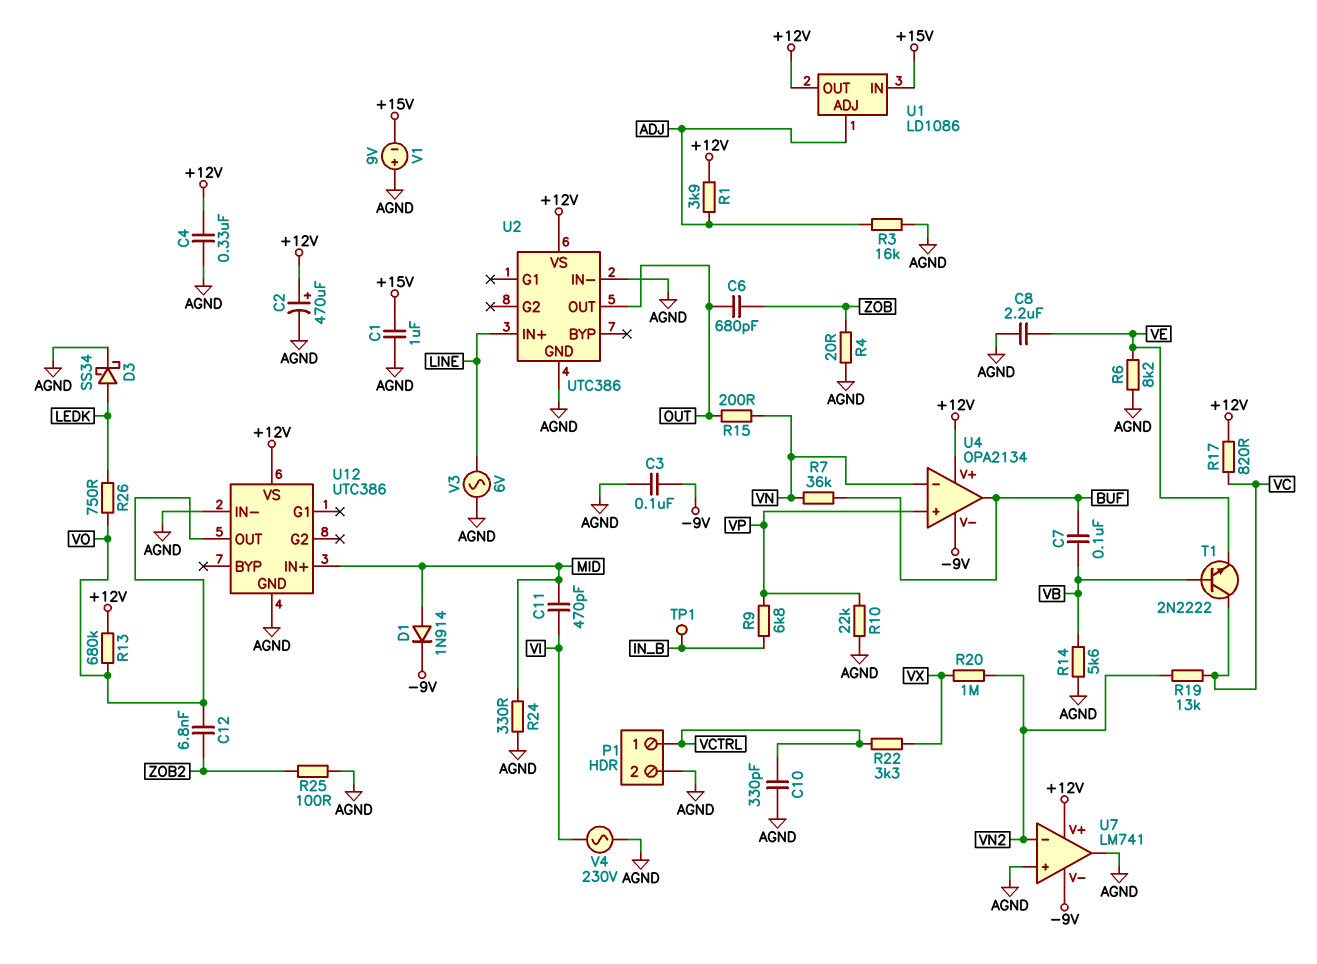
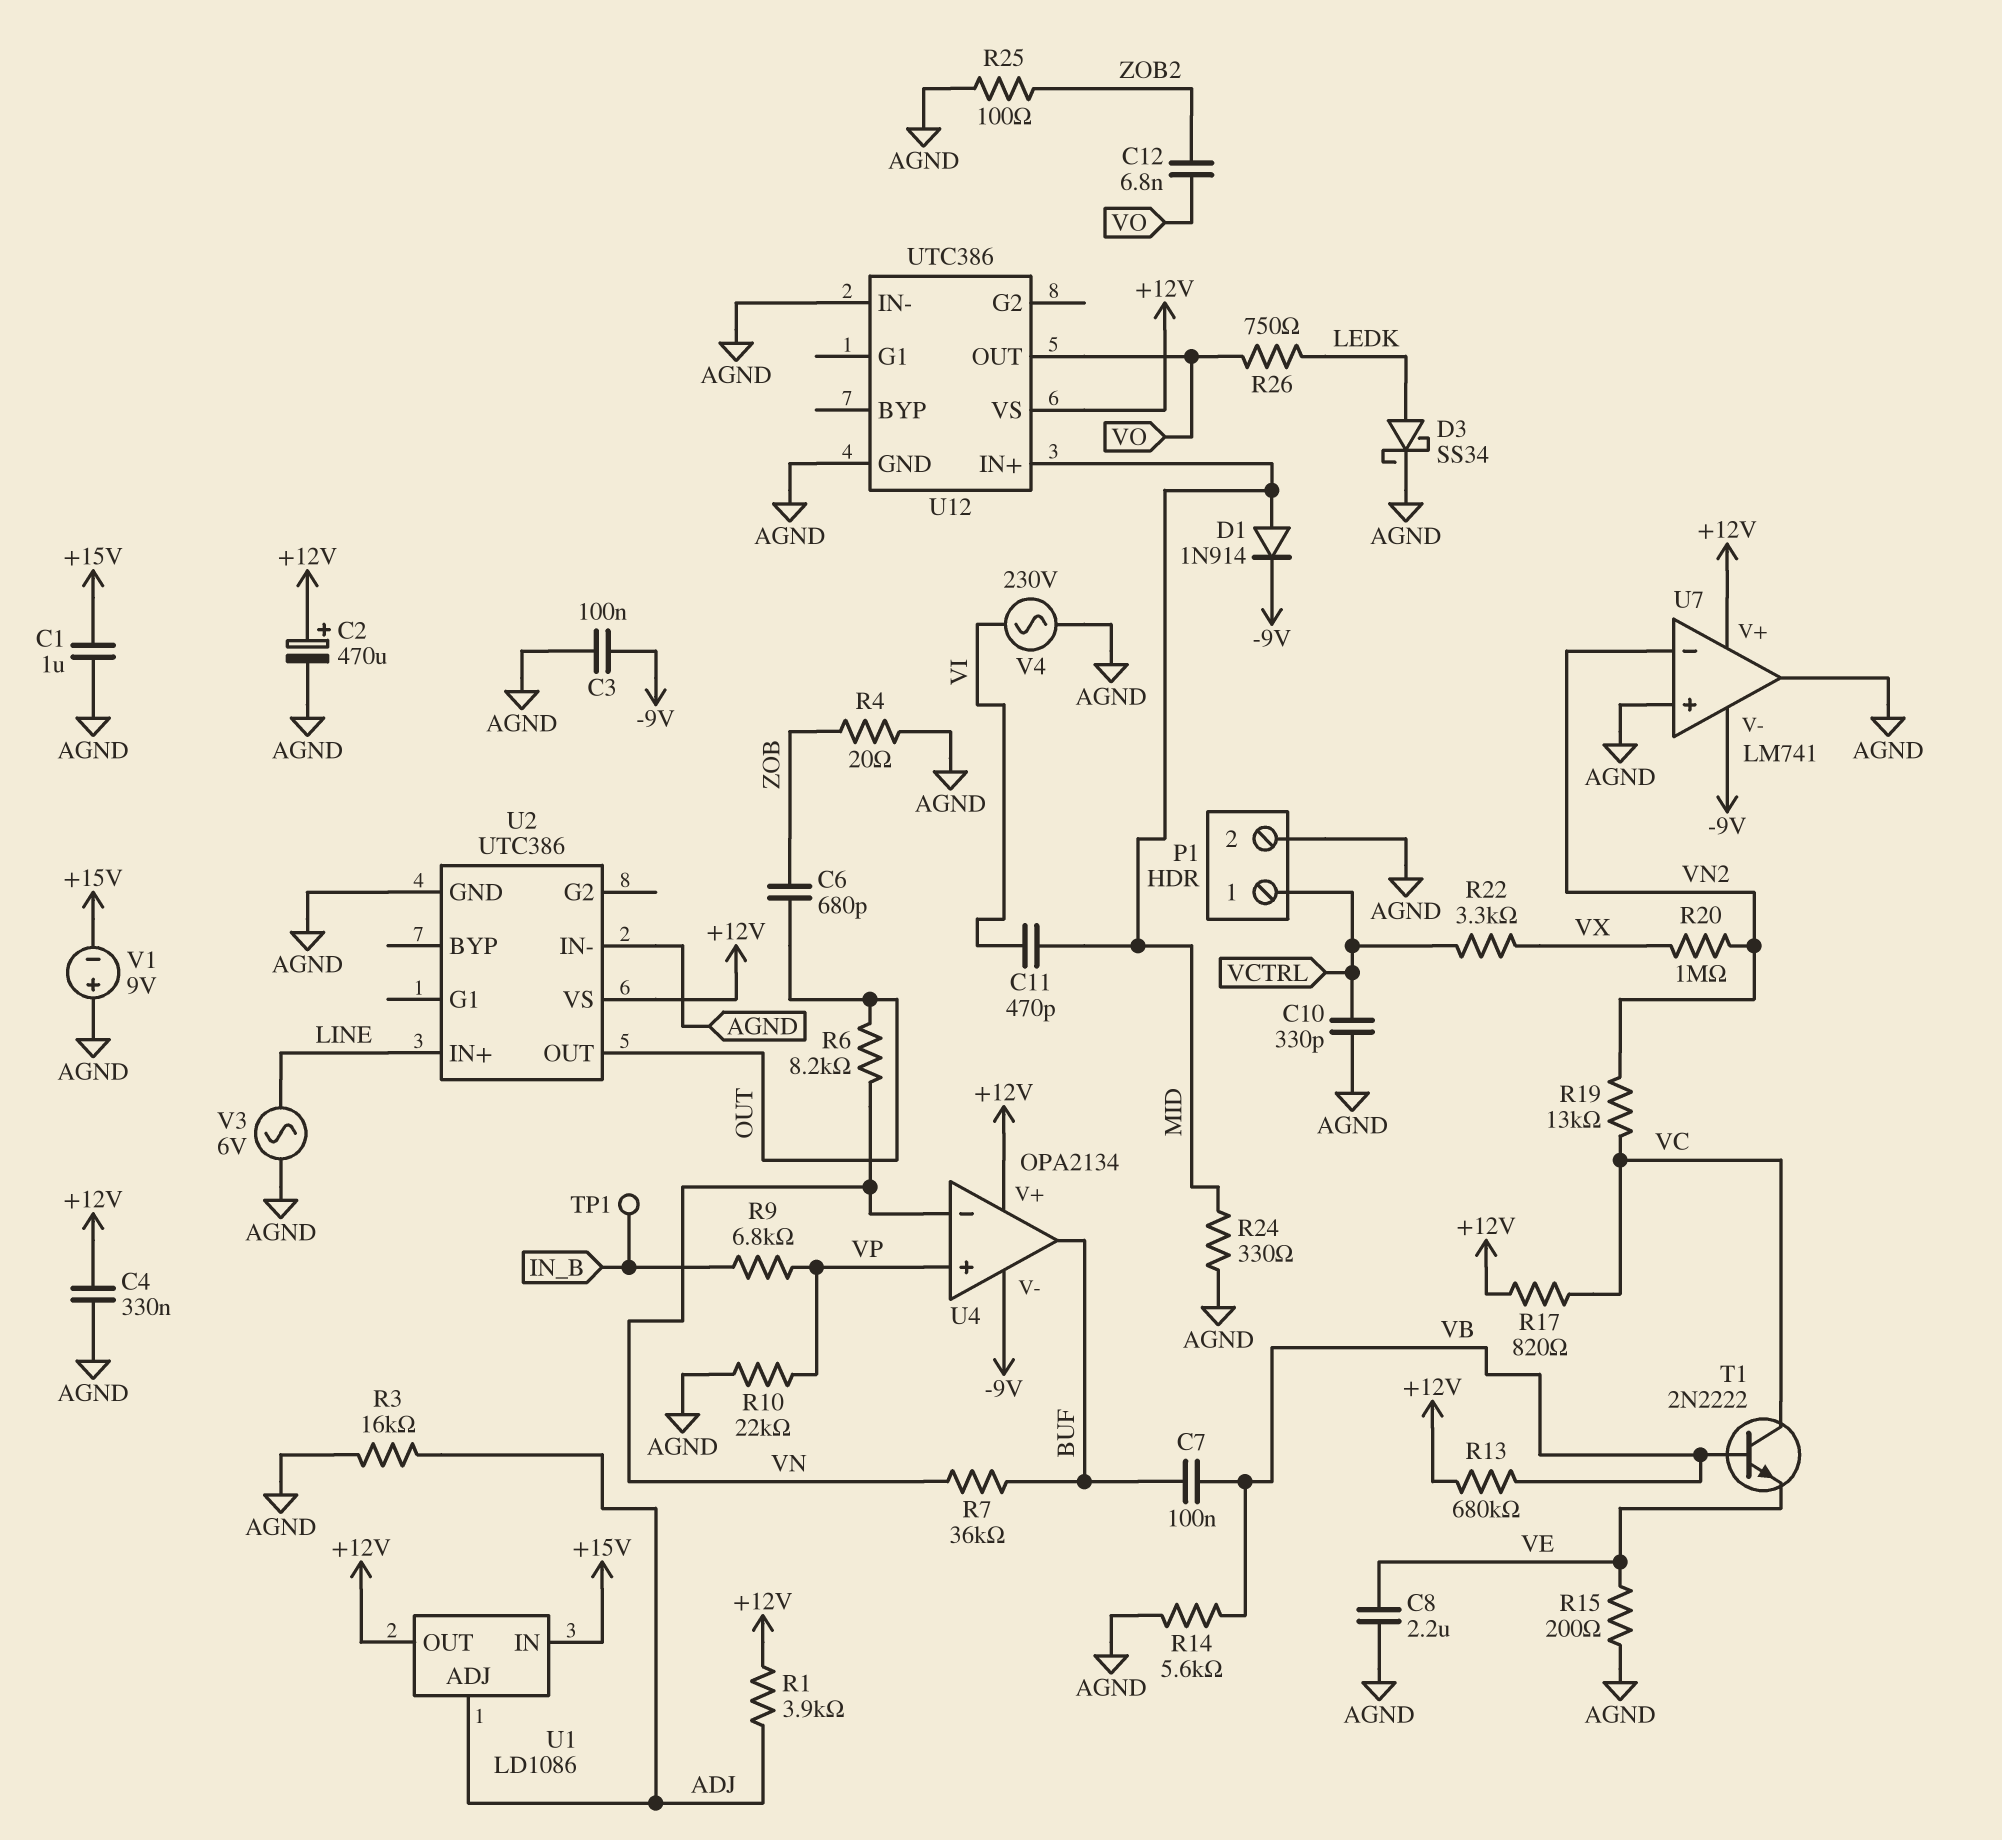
R6: 8.2k (AGND, VE) -> 8.2k (OUT, VN)
R13: 680k (+12V, VO) -> 680k (+12V, VB)
R15: 200 (OUT, VN) -> 200 (AGND, VE)

